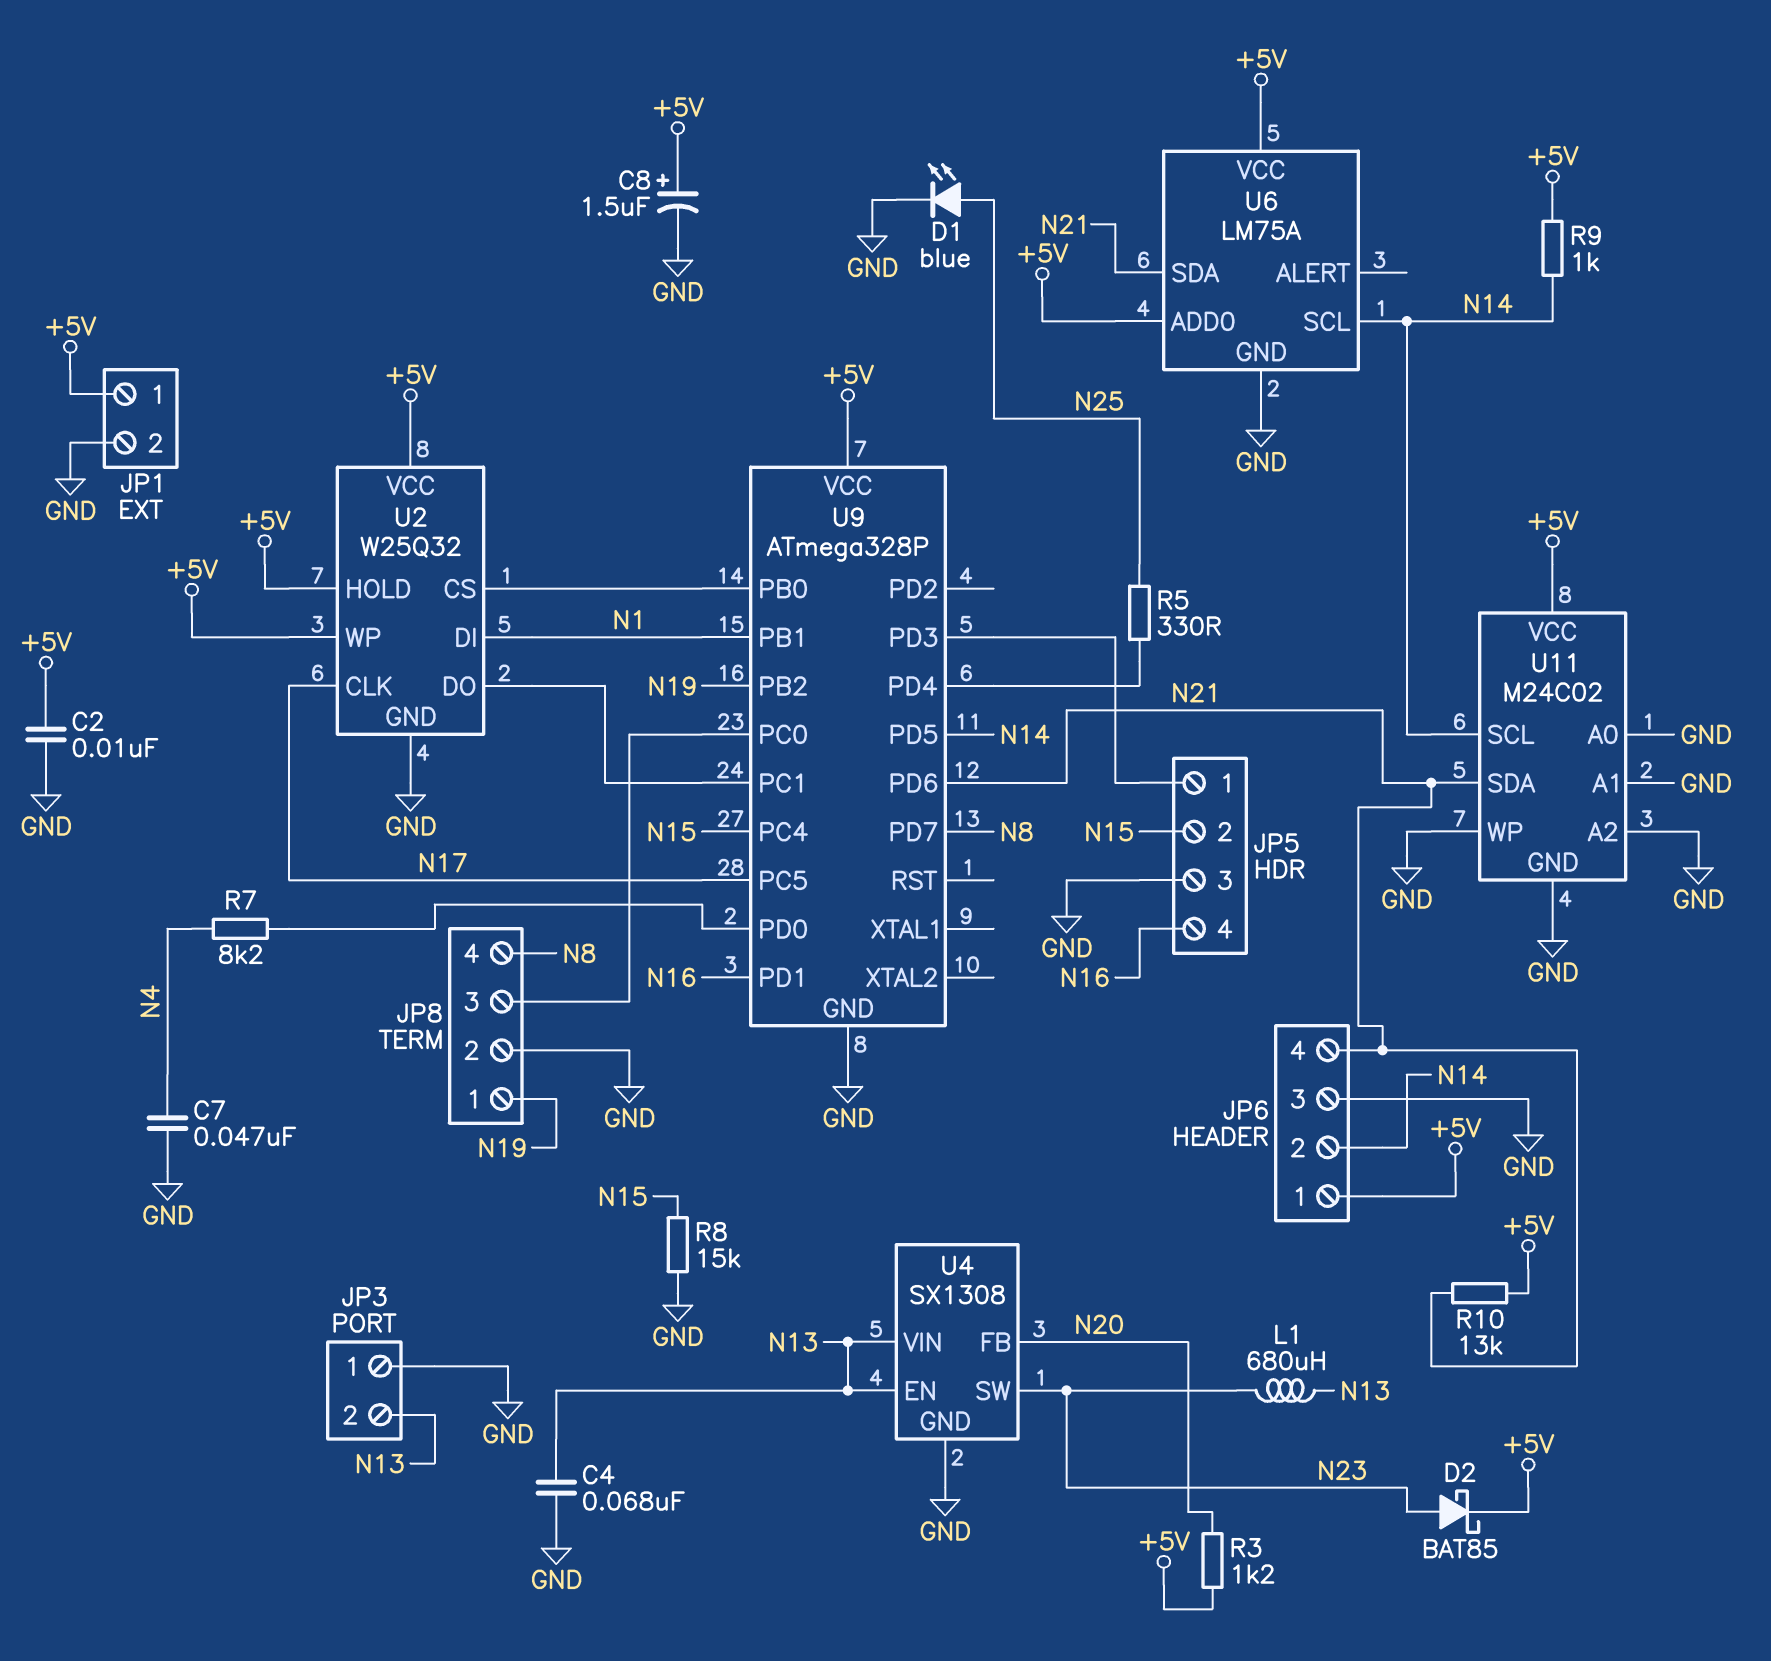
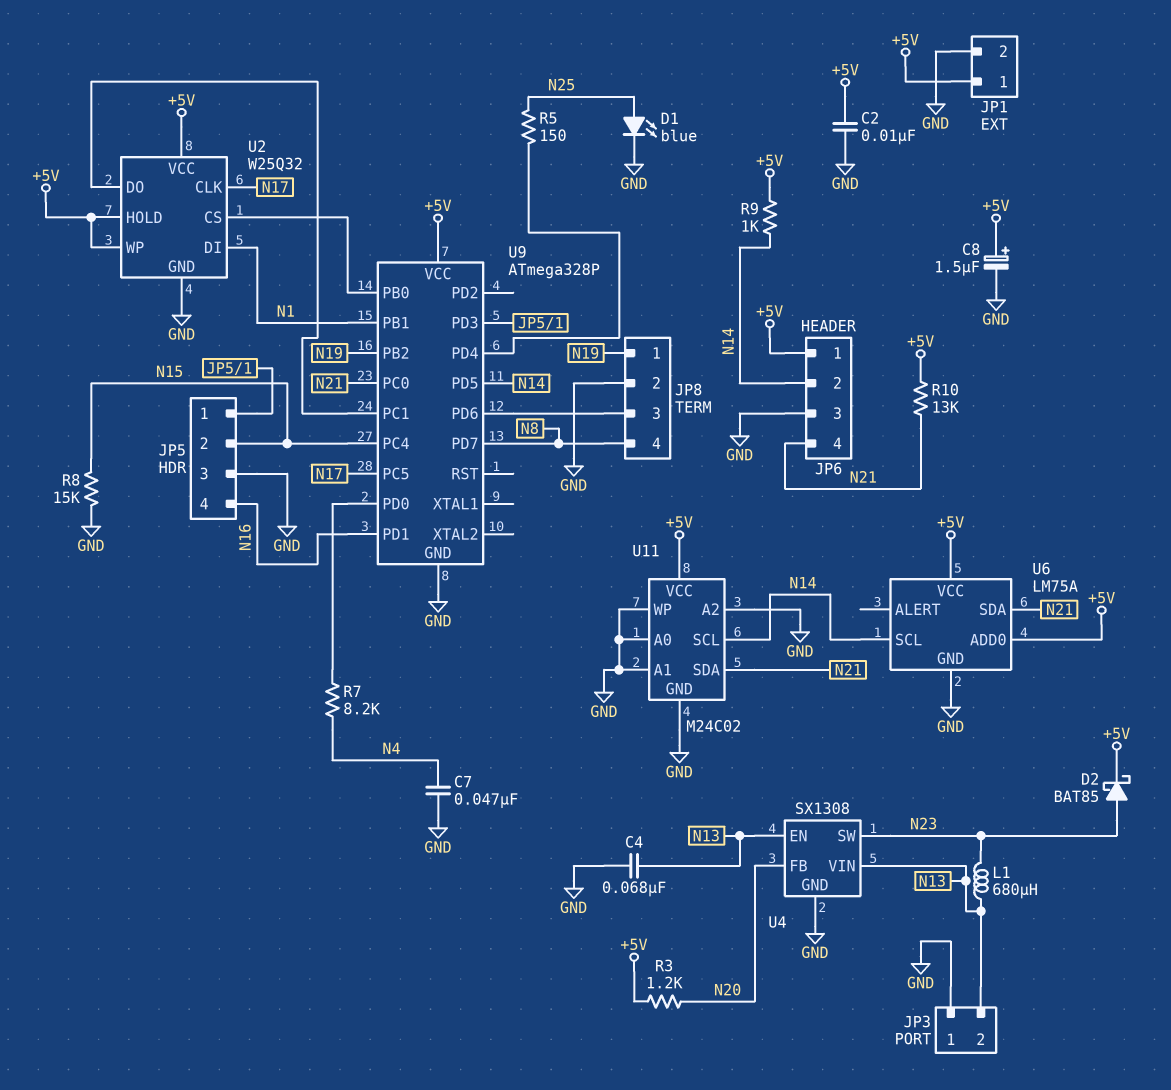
R5: 330 (N25, U9/PD4) -> 150 (N25, U9/PD4)
U9 pin PC0: JP8/3 -> N21
U9 pin PD6: N21 -> JP8/3

